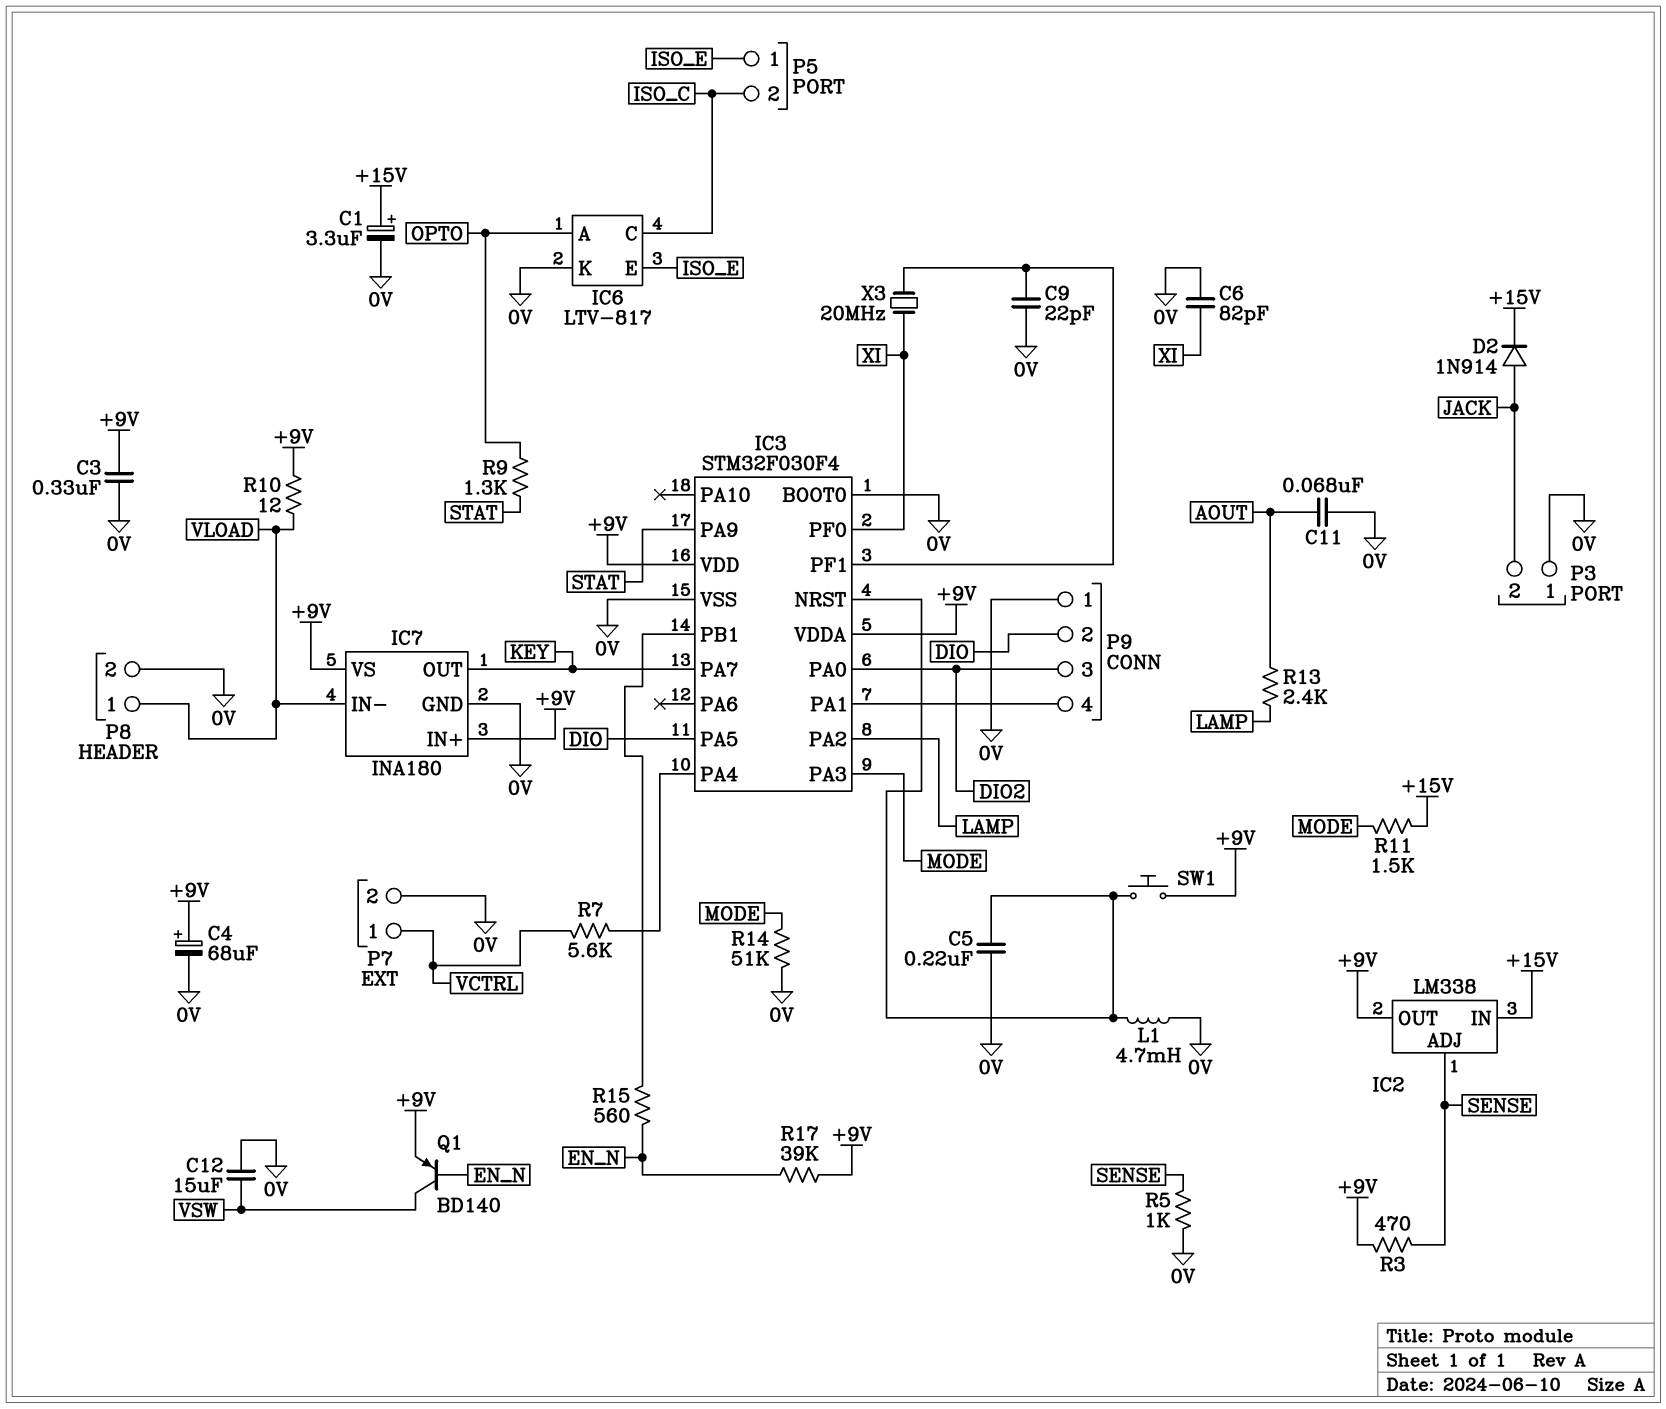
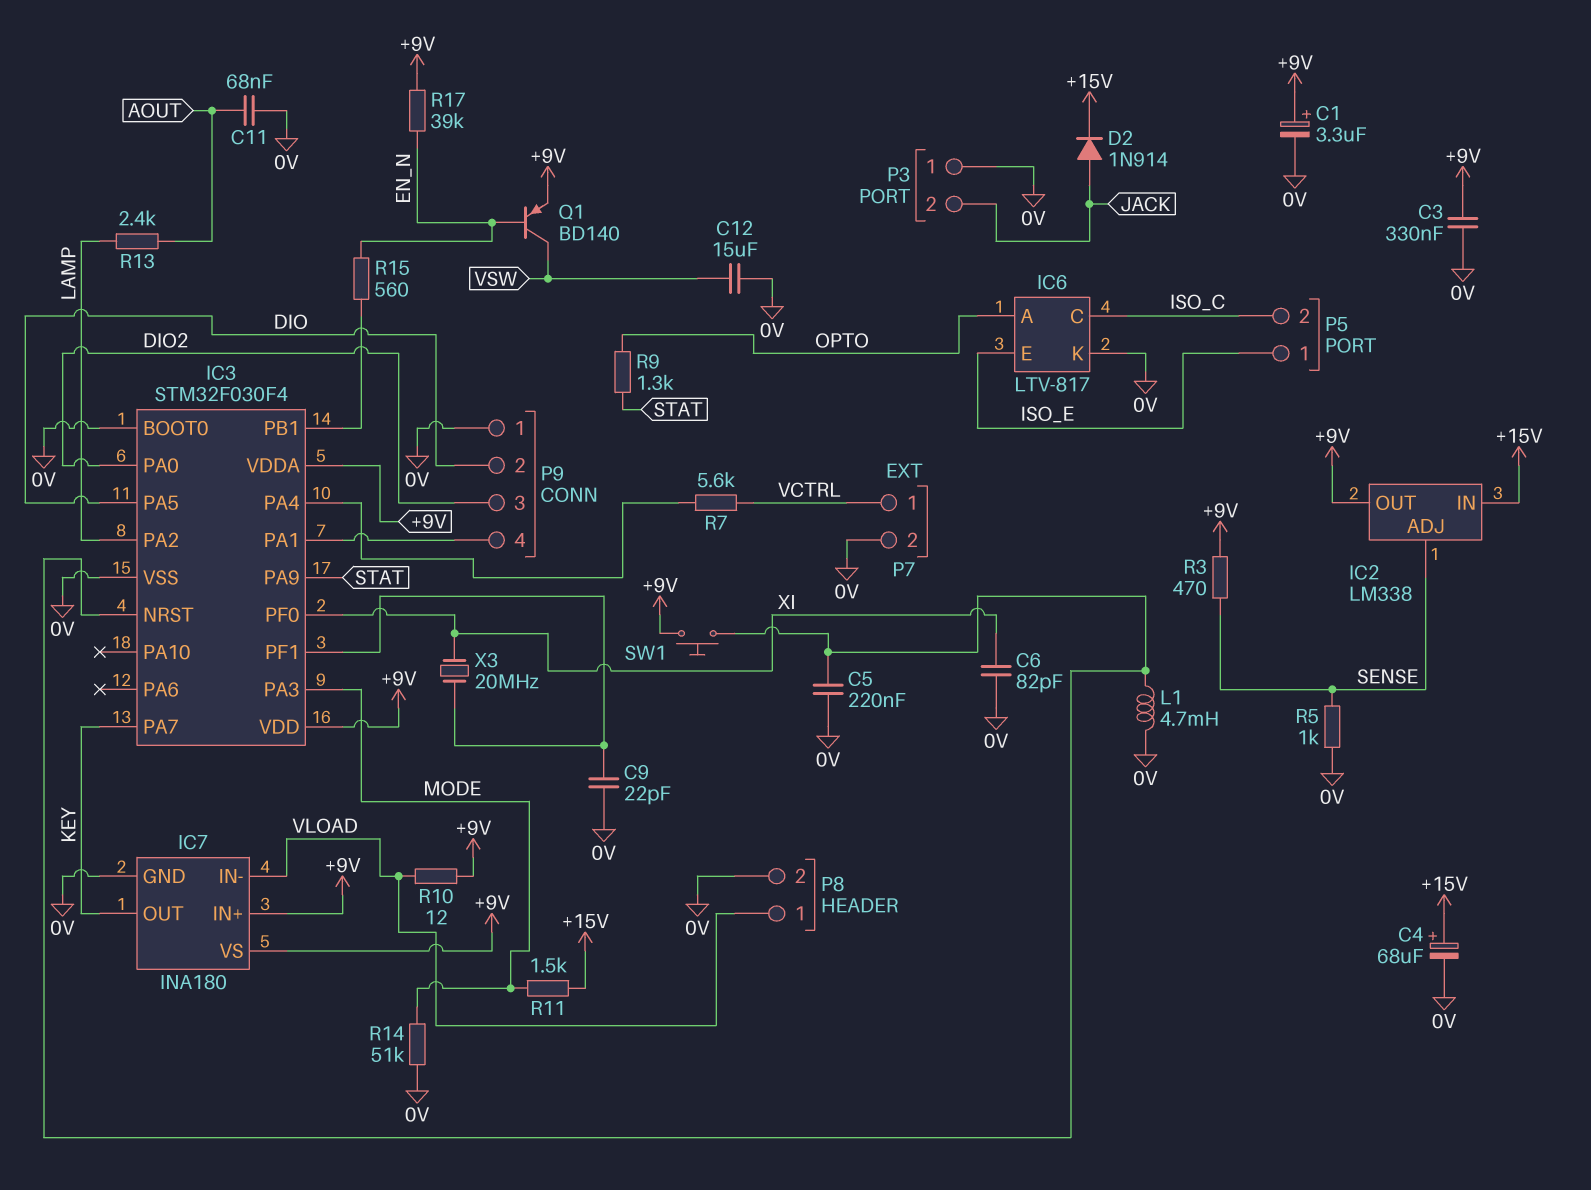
C1: 3.3uF (plus +15V, minus 0V) -> 3.3uF (plus +9V, minus 0V)
C4: 68uF (plus +9V, minus 0V) -> 68uF (plus +15V, minus 0V)

